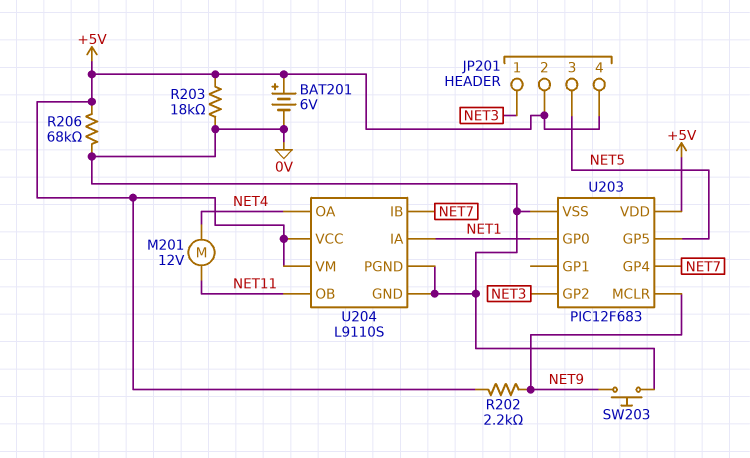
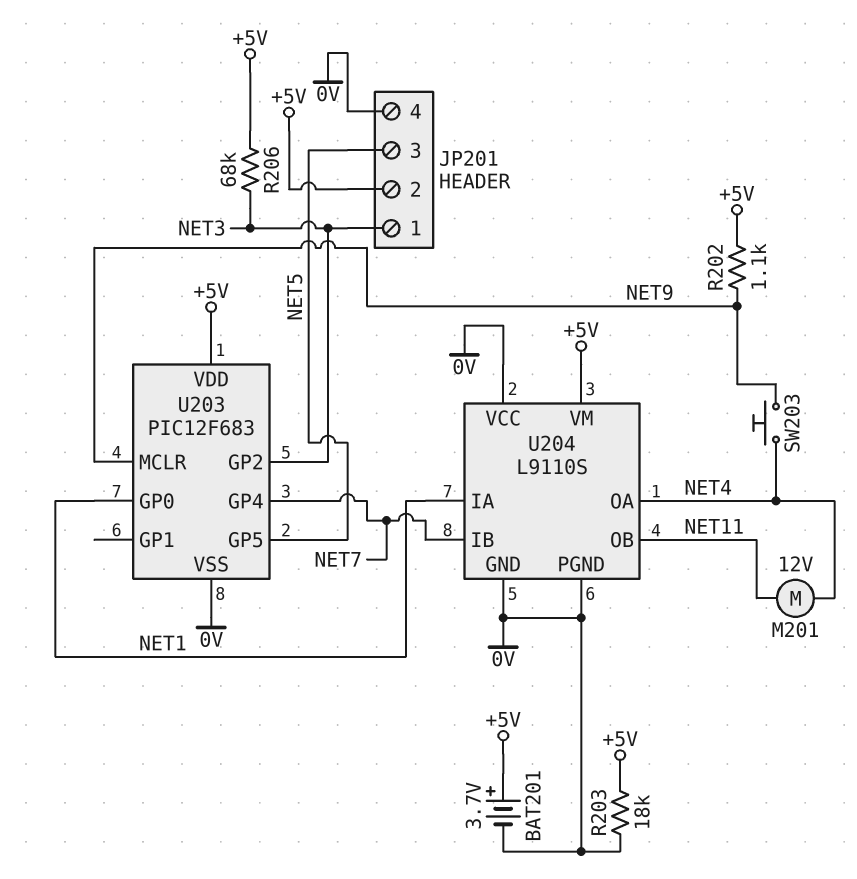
BAT201: 6V (plus +5V, minus 0V) -> 3.7V (plus +5V, minus 0V)
JP201 pin 4: +5V -> 0V
R202: 2.2k (+5V, NET9) -> 1.1k (+5V, NET9)
R206: 68k (+5V, 0V) -> 68k (+5V, NET3)
SW203: button (0V, NET9) -> button (NET4, NET9)
U204 pin VCC: +5V -> 0V

